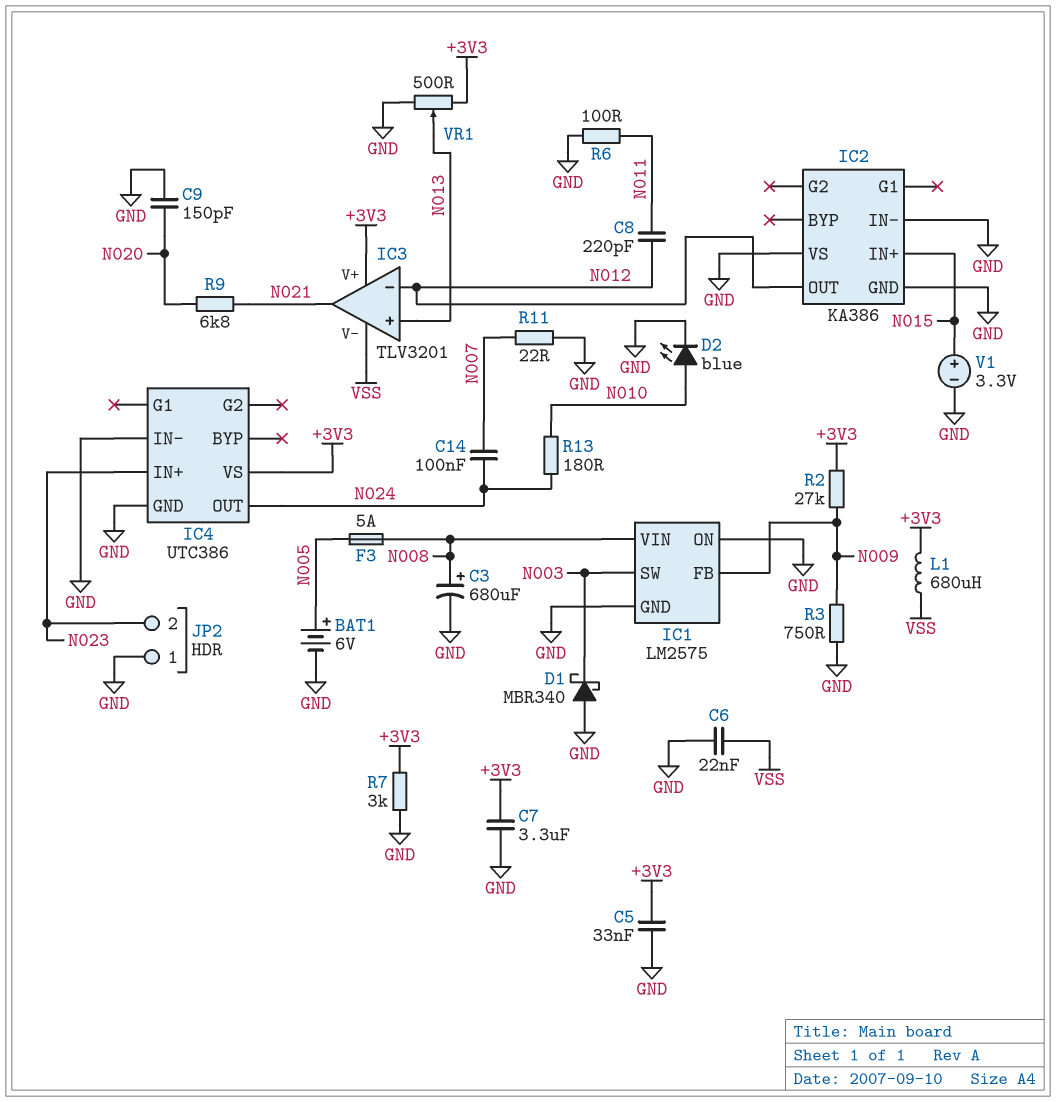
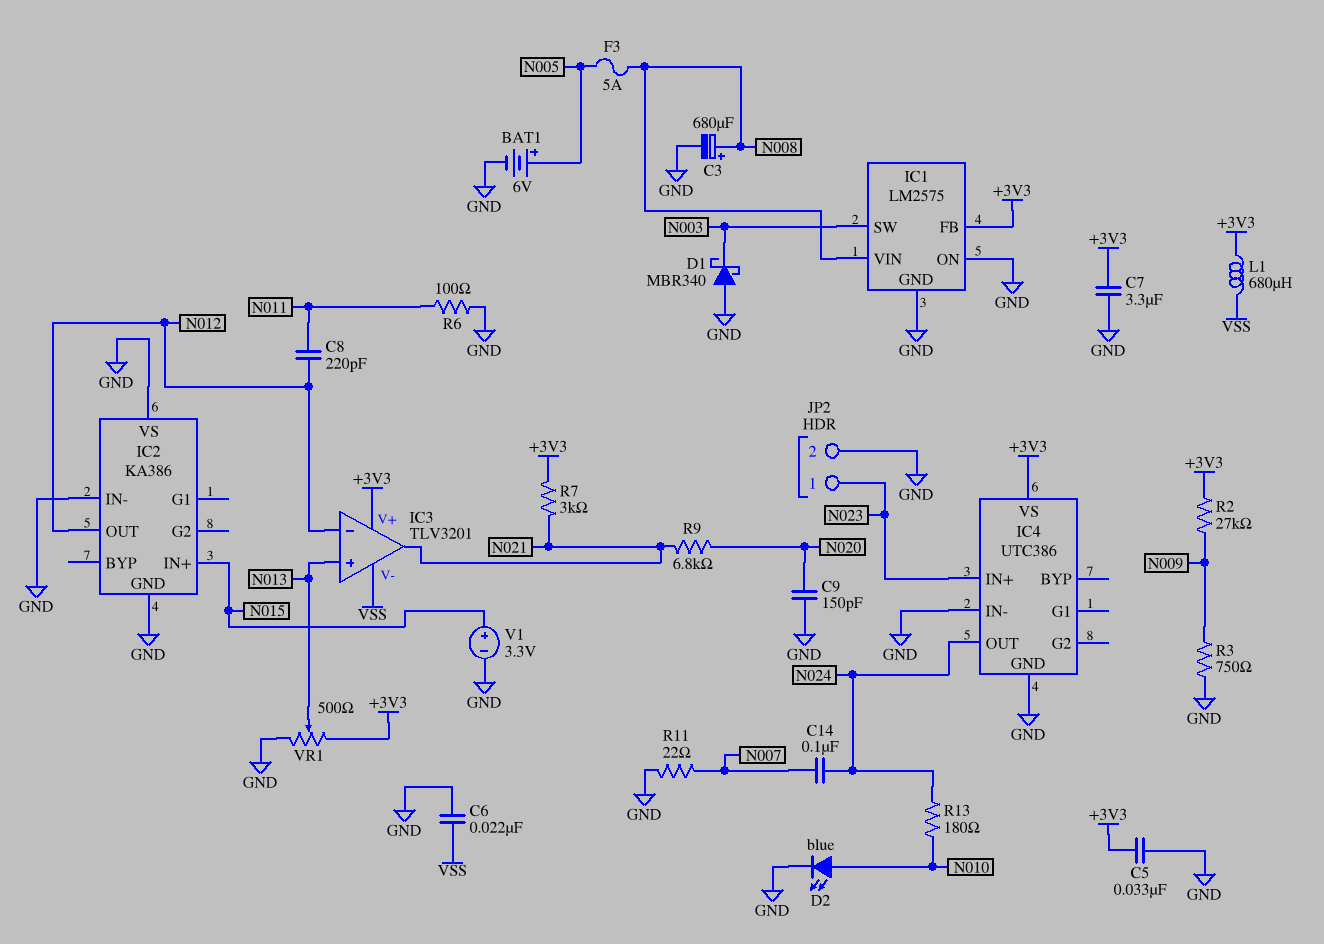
IC1 pin FB: N009 -> +3V3
JP2 pin 1: GND -> N023
JP2 pin 2: N023 -> GND
R7: 3k (+3V3, GND) -> 3k (+3V3, N021)

